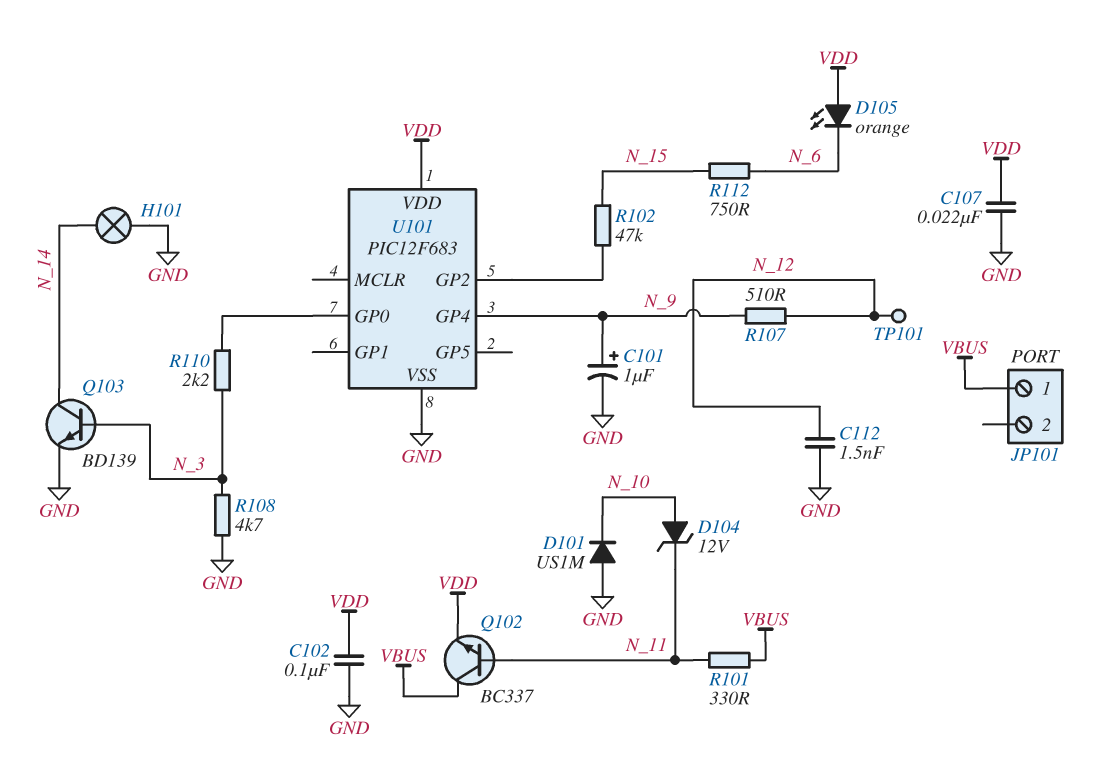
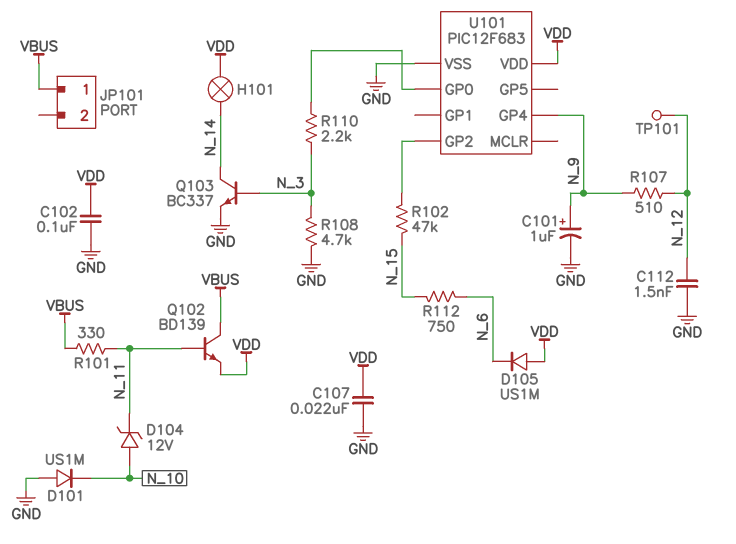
D105: LED orange (A VDD, K N_6) -> diode US1M (A VDD, K N_6)
H101: lamp (GND, N_14) -> lamp (N_14, VDD)
Q102: NPN BC337 (B N_11, C VBUS, E VDD) -> NPN BD139 (B N_11, C VBUS, E VDD)
Q103: NPN BD139 (B N_3, C N_14, E GND) -> NPN BC337 (B N_3, C N_14, E GND)

